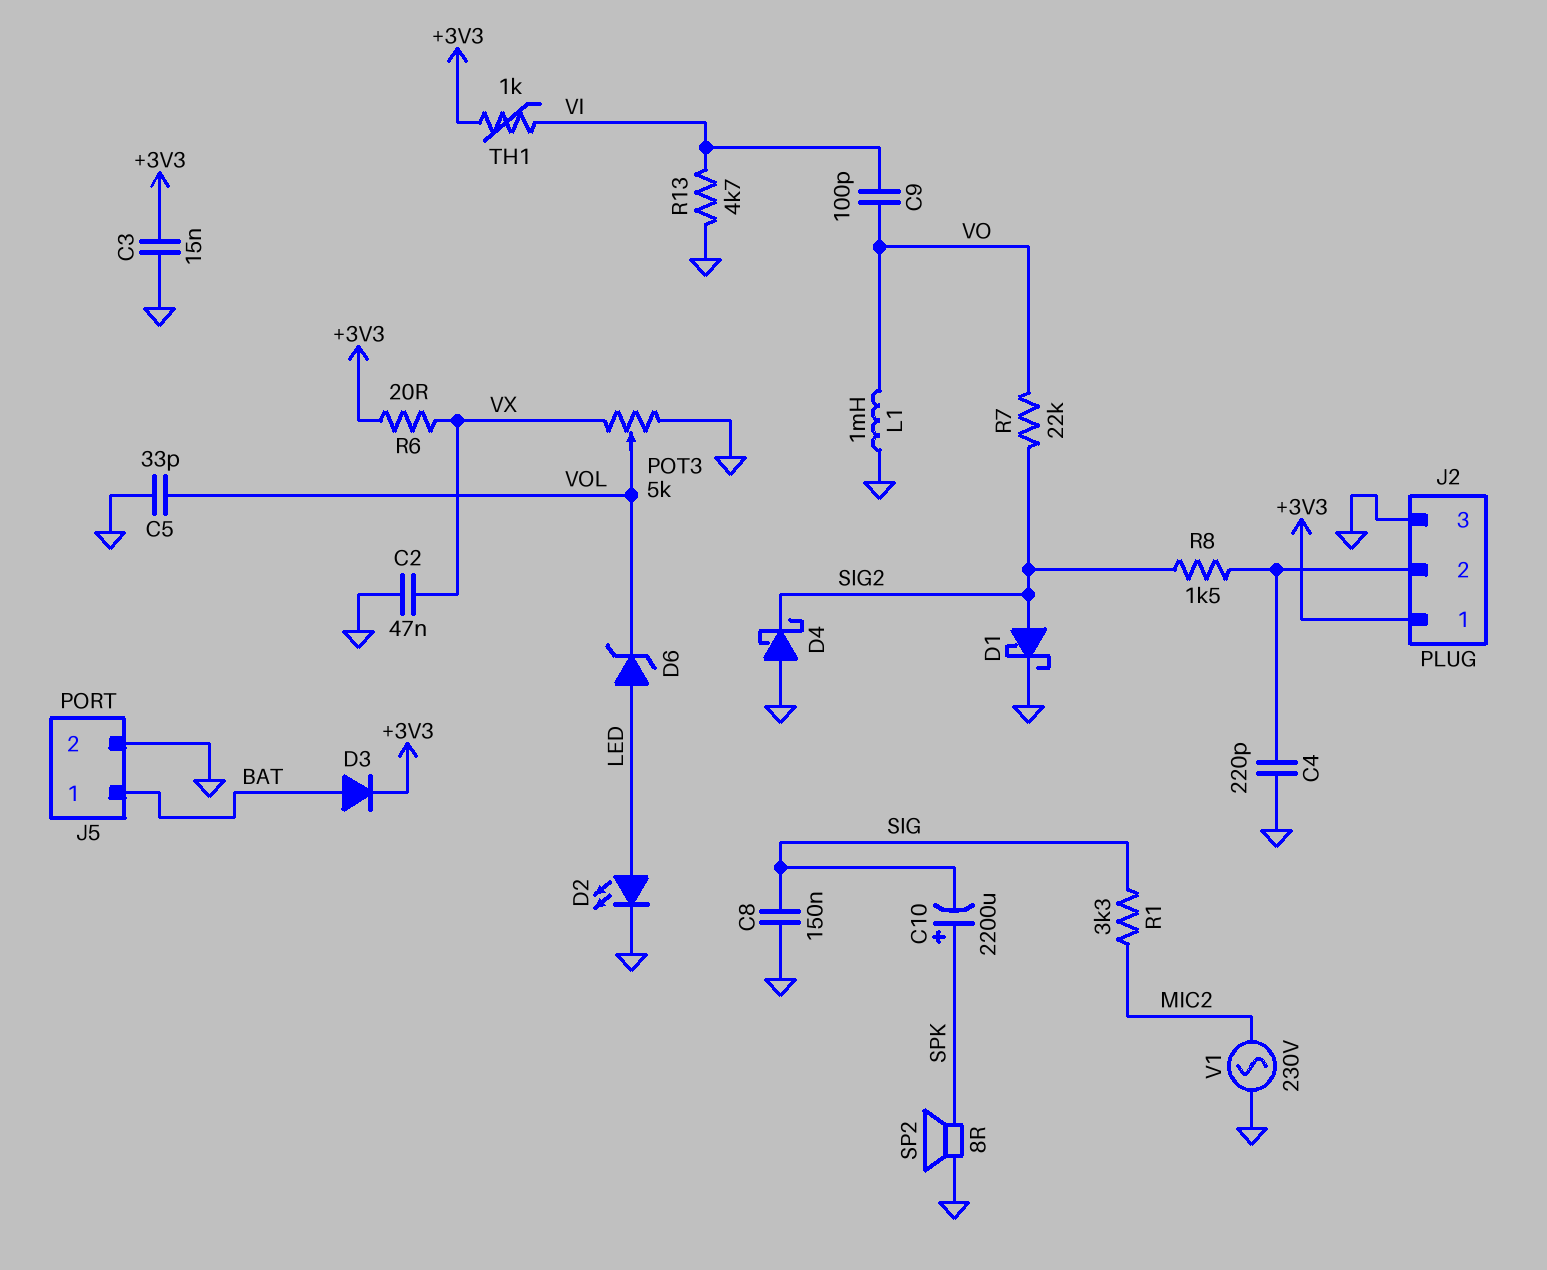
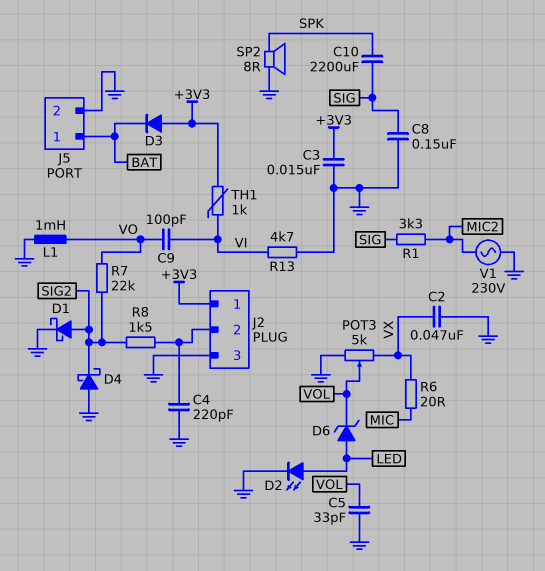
C10: 2200uF (plus SPK, minus SIG) -> 2200uF (SIG, SPK)
D3: diode (A BAT, K +3V3) -> diode (A +3V3, K BAT)
R6: 20 (+3V3, VX) -> 20 (MIC, VX)

